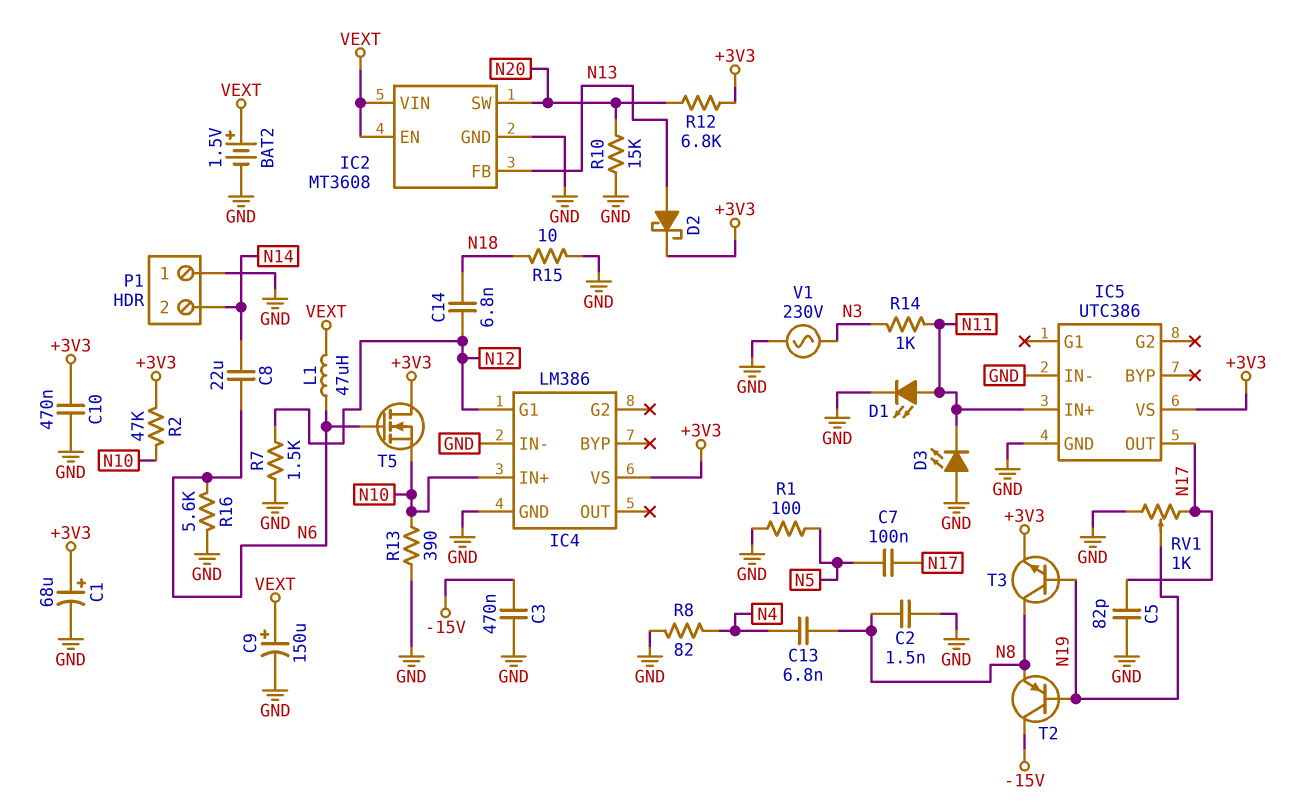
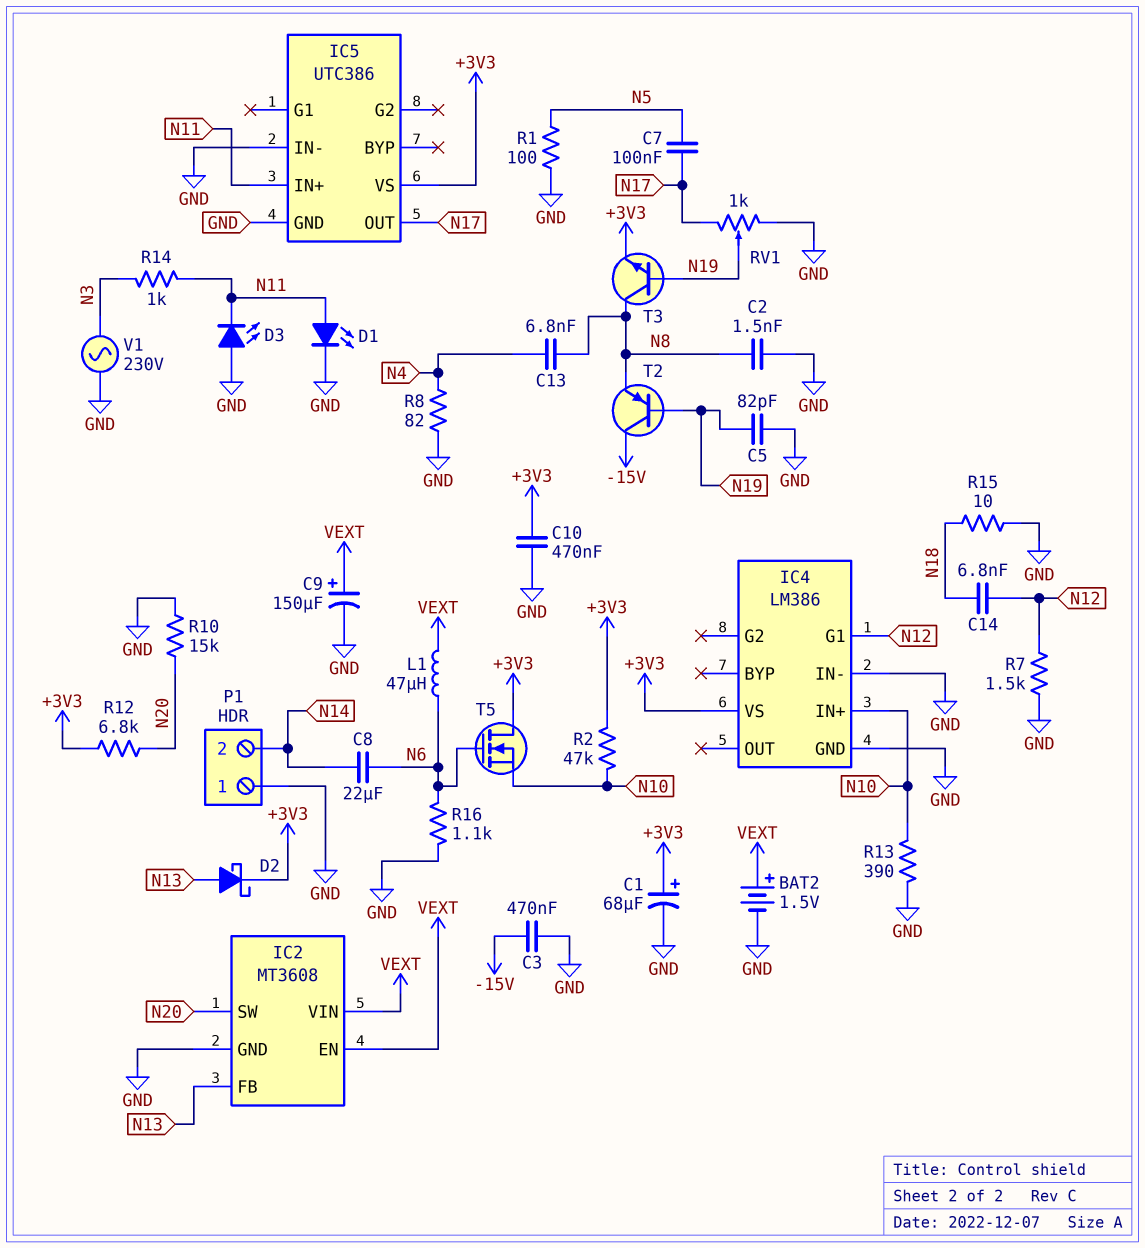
C5: 82pF (GND, N17) -> 82pF (GND, N19)
R16: 5.6k (GND, N6) -> 1.1k (GND, N6)

